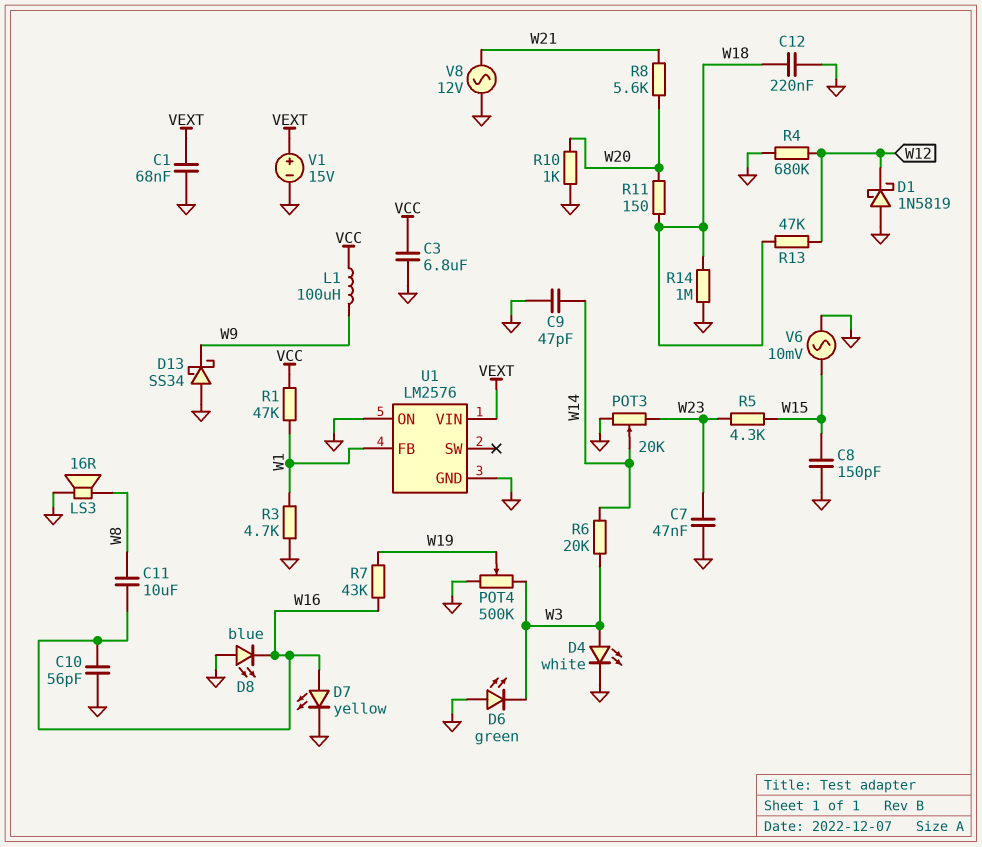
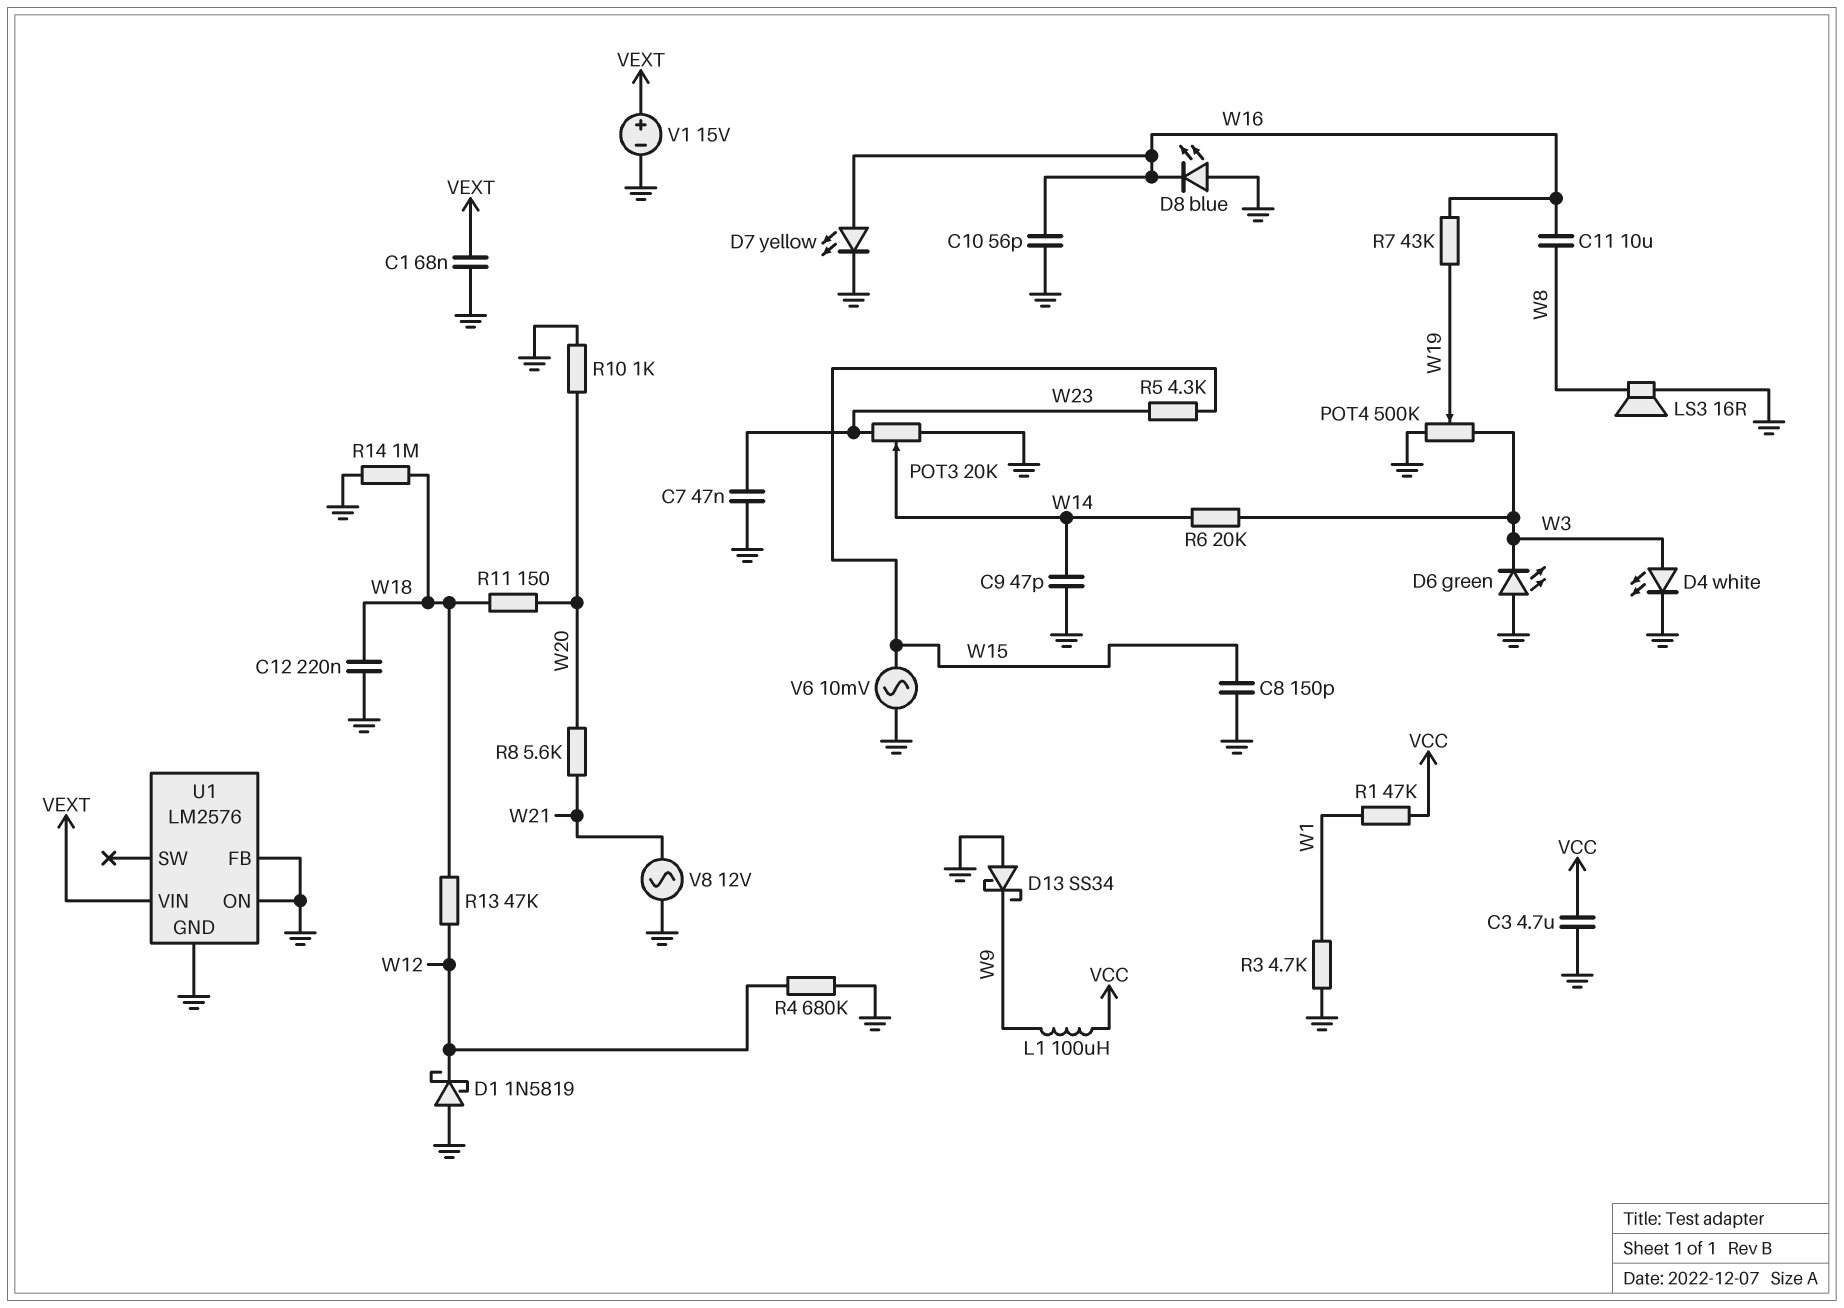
C3: 6.8uF (GND, VCC) -> 4.7uF (GND, VCC)
U1 pin FB: W1 -> GND

